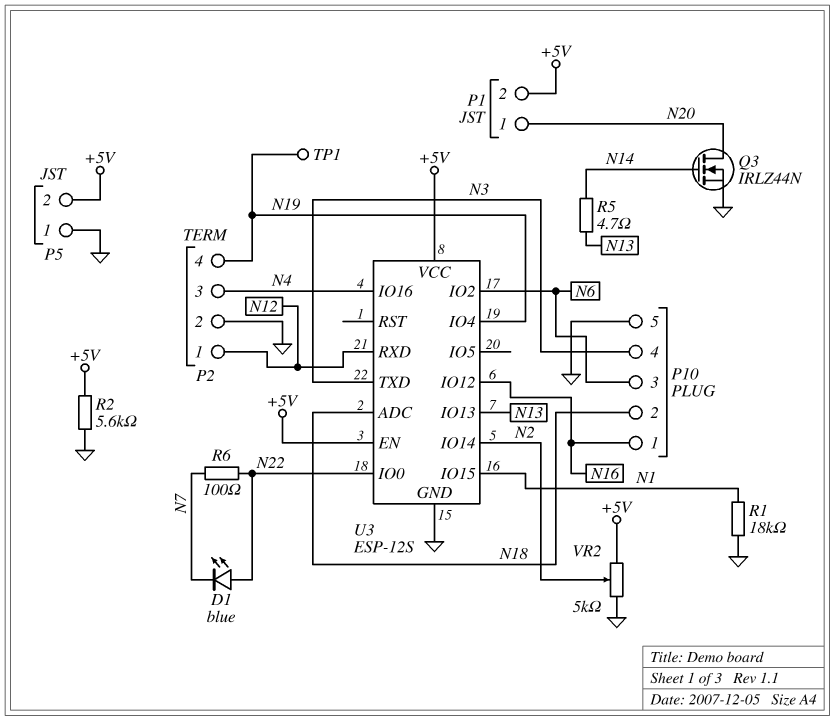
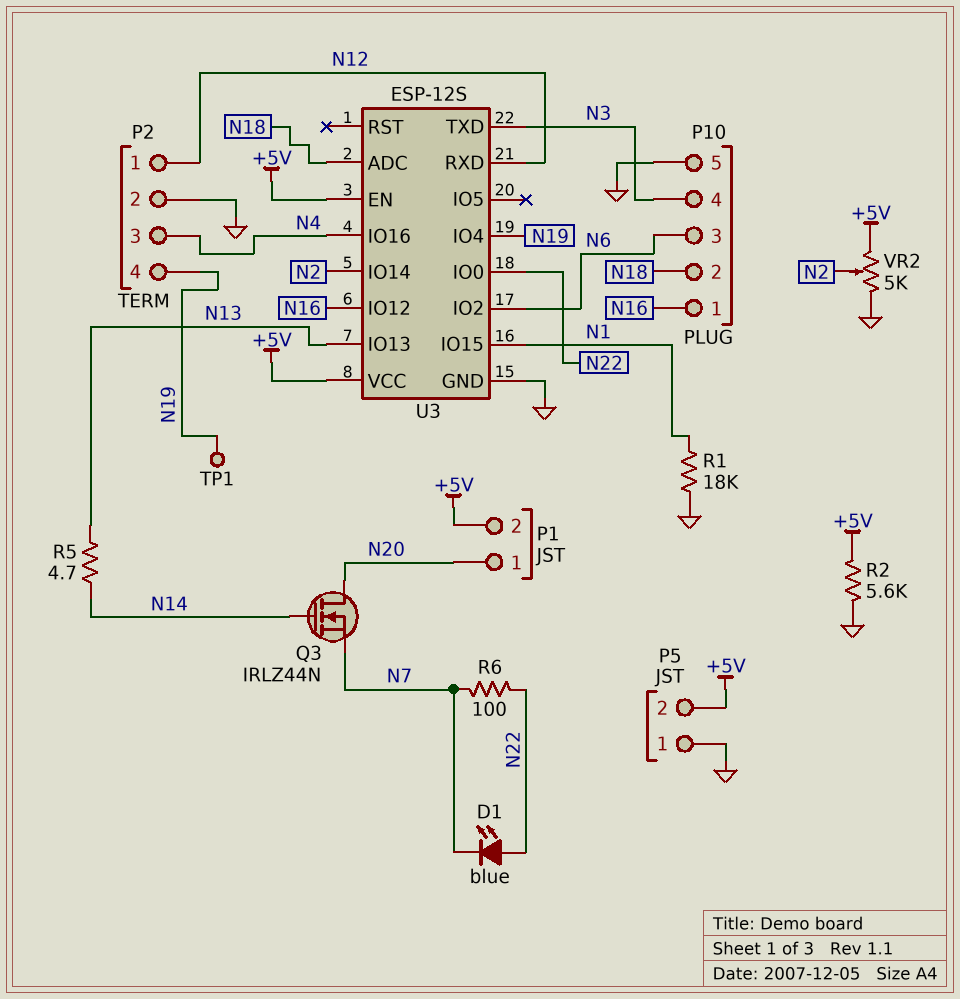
Q3: NMOS IRLZ44N (G N14, D N20, S GND) -> NMOS IRLZ44N (G N14, D N20, S N7)

